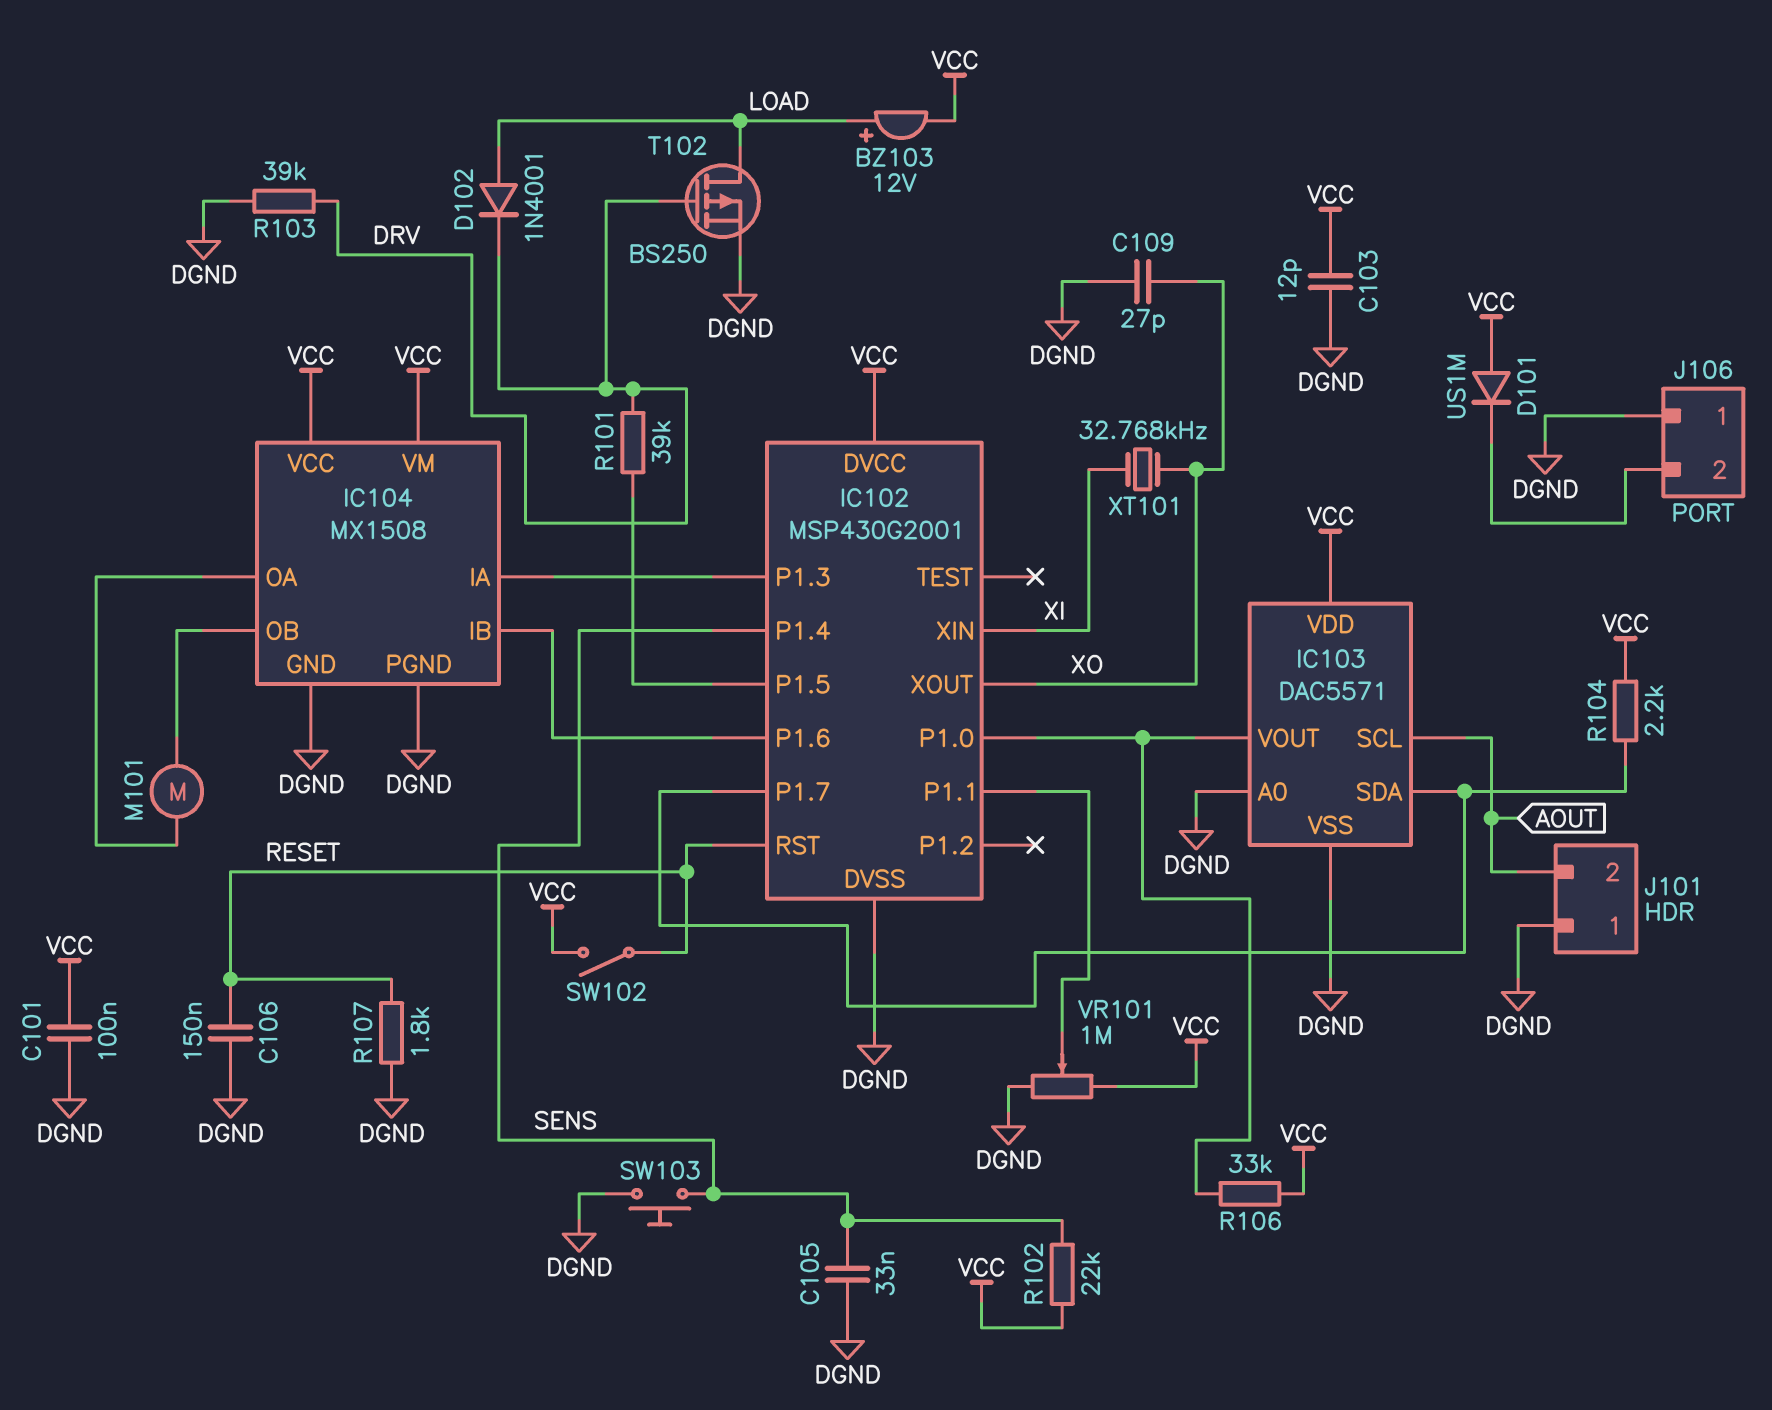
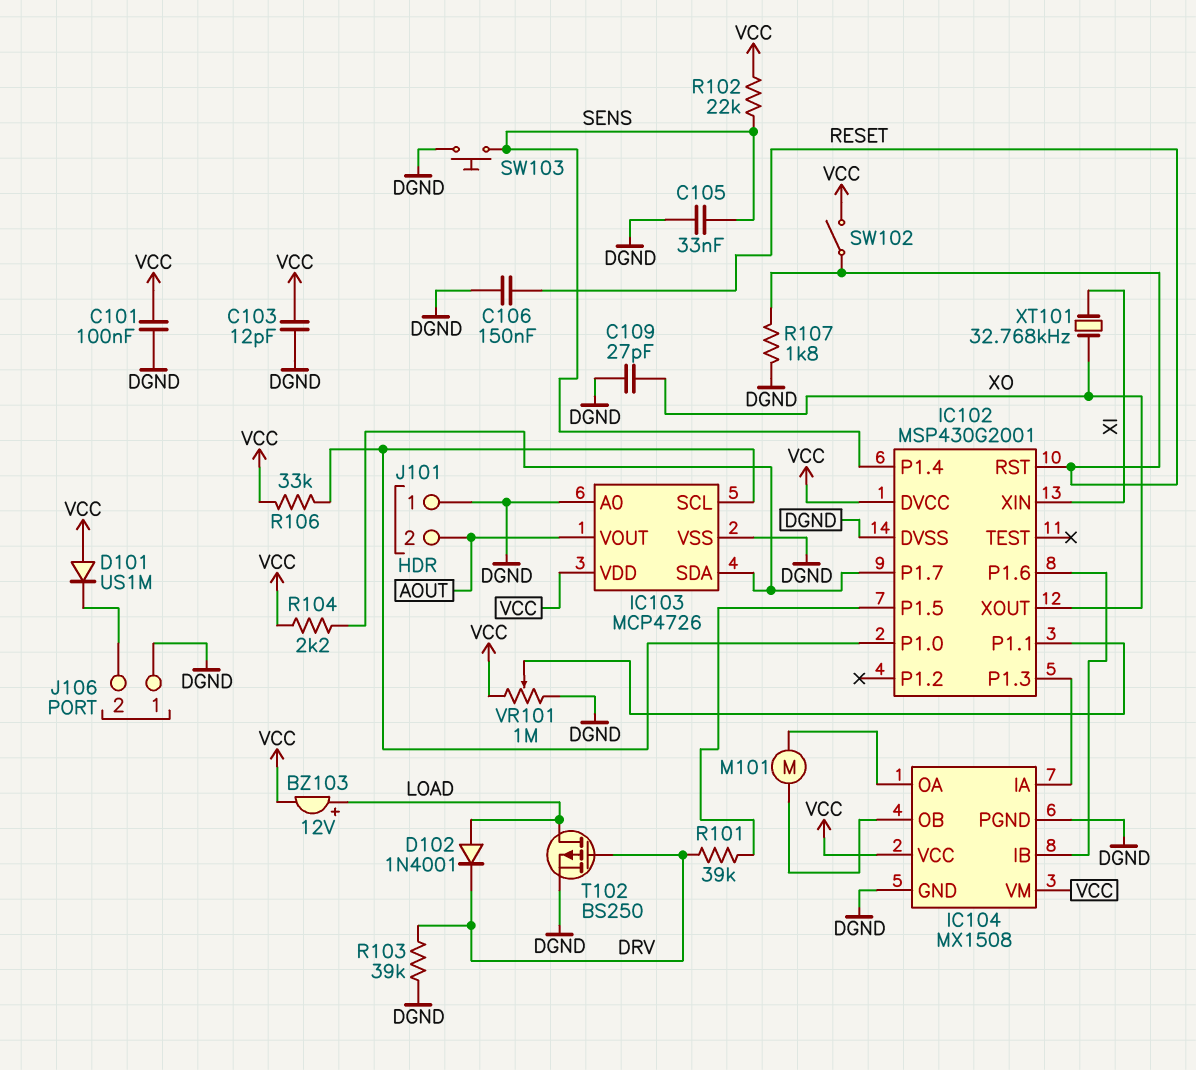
IC103: DAC5571 -> MCP4726
IC103 pin SCL: AOUT -> IC102/P1.0
IC103 pin VOUT: IC102/P1.0 -> AOUT

